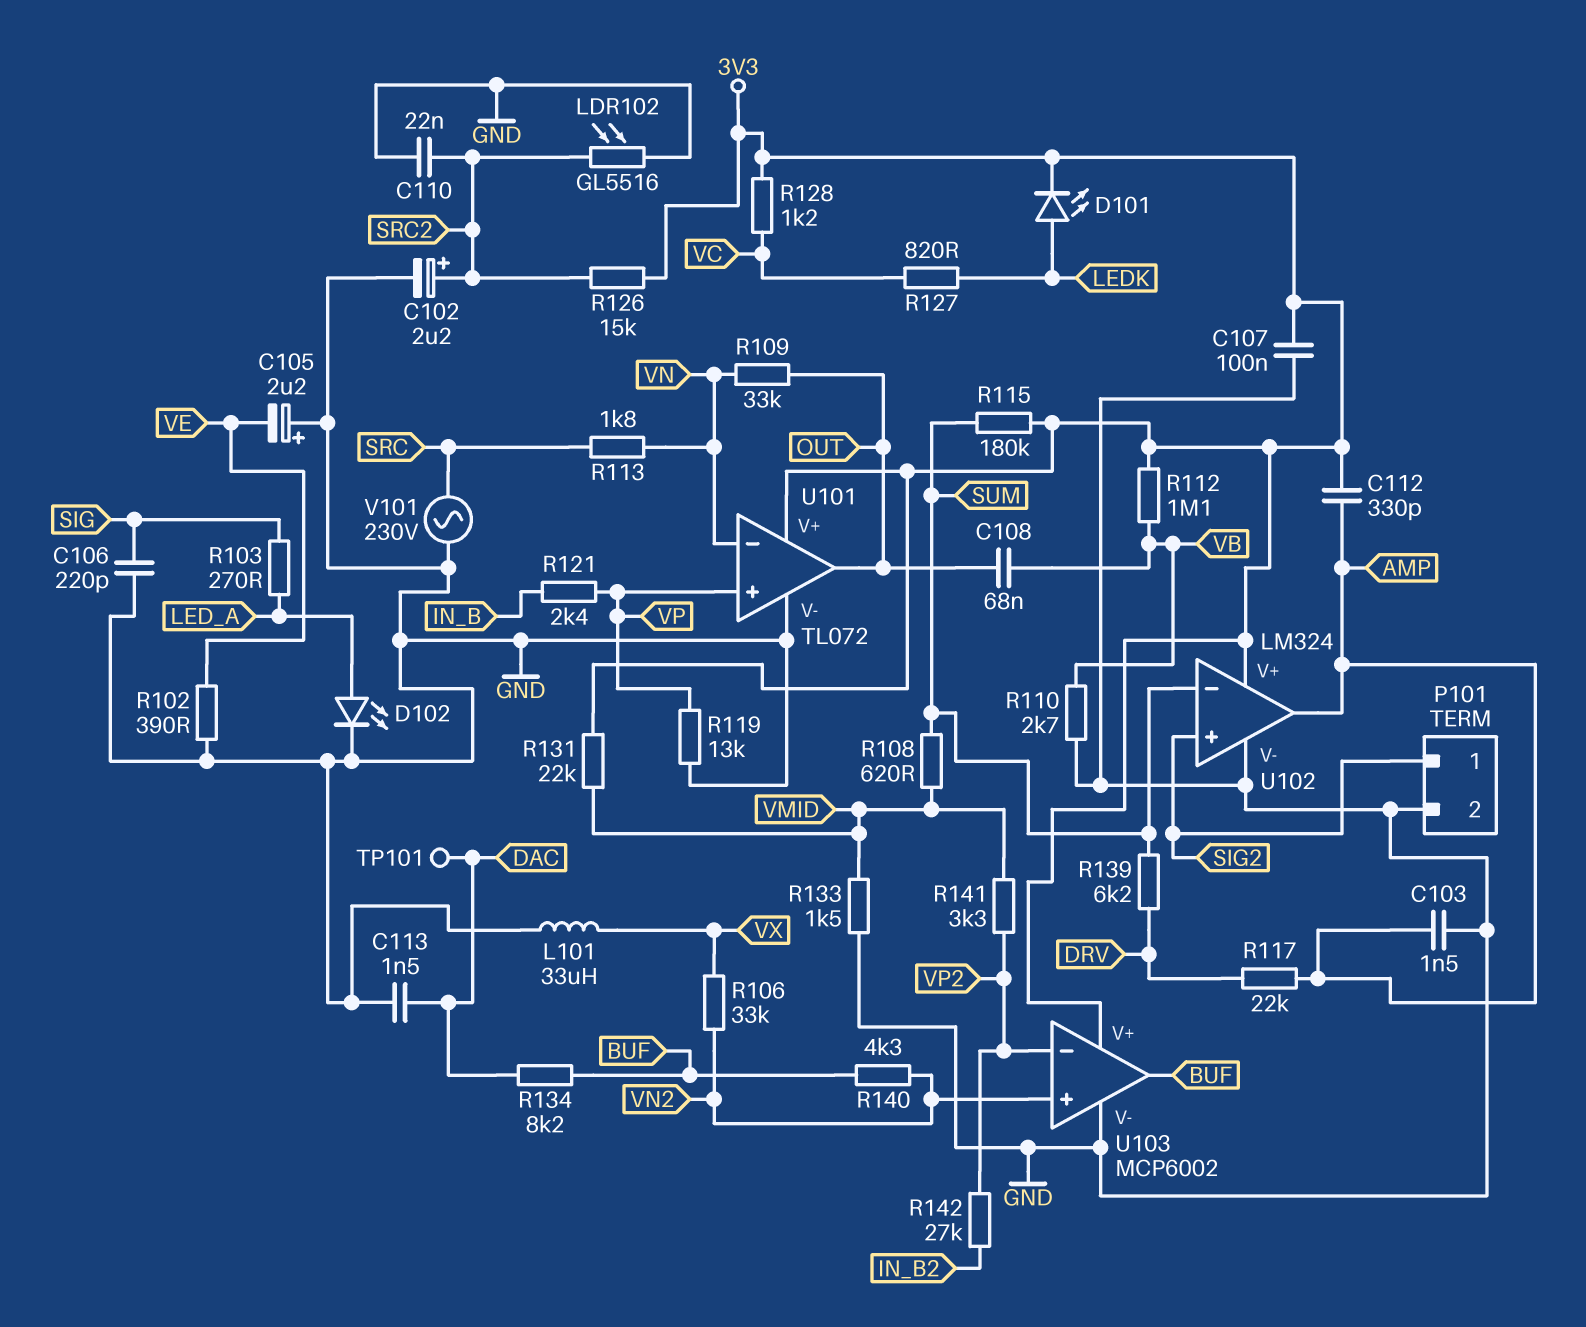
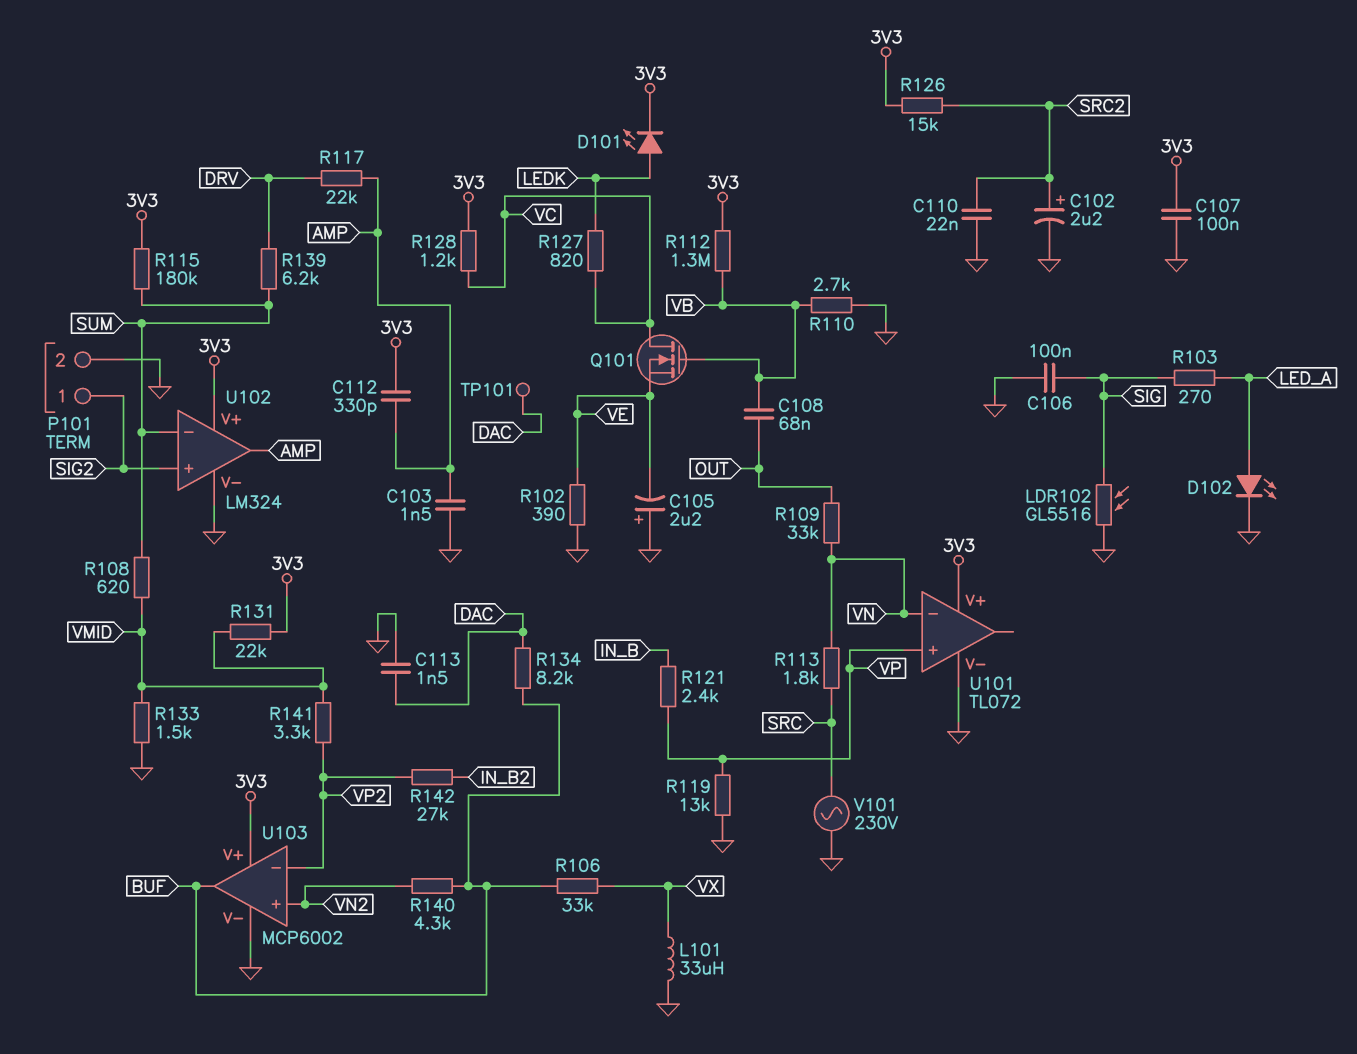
C106: 220pF (GND, SIG) -> 100nF (GND, SIG)
LDR102: GL5516 (GND, SRC2) -> GL5516 (GND, SIG)
Q101: none -> NMOS (G VB, D VC, S VE)
R106: 33k (VN2, VX) -> 33k (BUF, VX)
R112: 1.1M (3V3, VB) -> 1.3M (3V3, VB)
U101 pin out: OUT -> none

